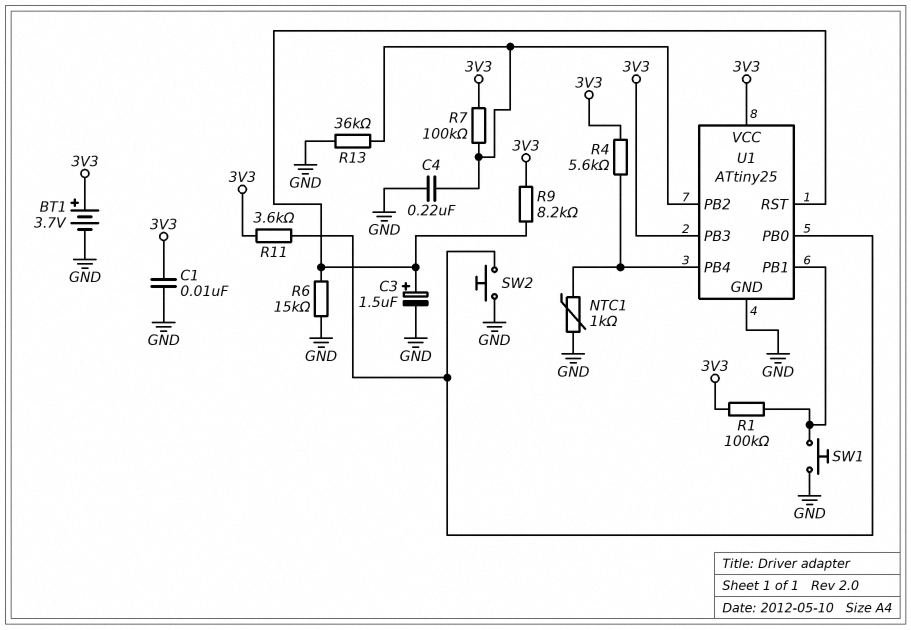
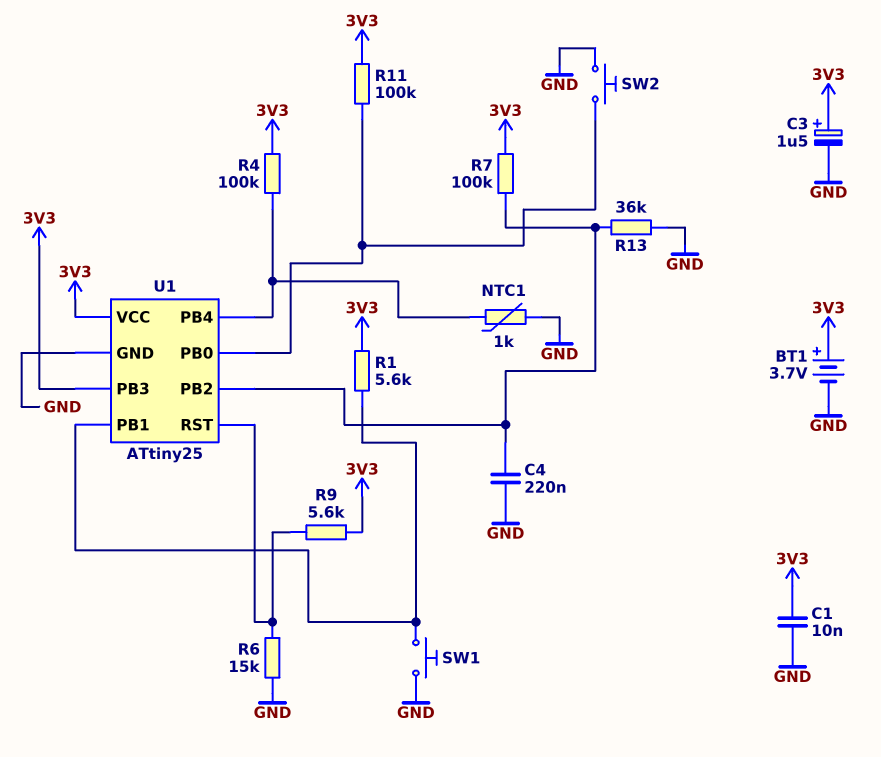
C3: 1.5uF (plus U1/RST, minus GND) -> 1.5uF (plus 3V3, minus GND)
R1: 100k (3V3, U1/PB1) -> 5.6k (3V3, U1/PB1)
R4: 5.6k (3V3, U1/PB4) -> 100k (3V3, U1/PB4)
R9: 8.2k (3V3, U1/RST) -> 5.6k (3V3, U1/RST)
R11: 3.6k (3V3, U1/PB0) -> 100k (3V3, U1/PB0)

